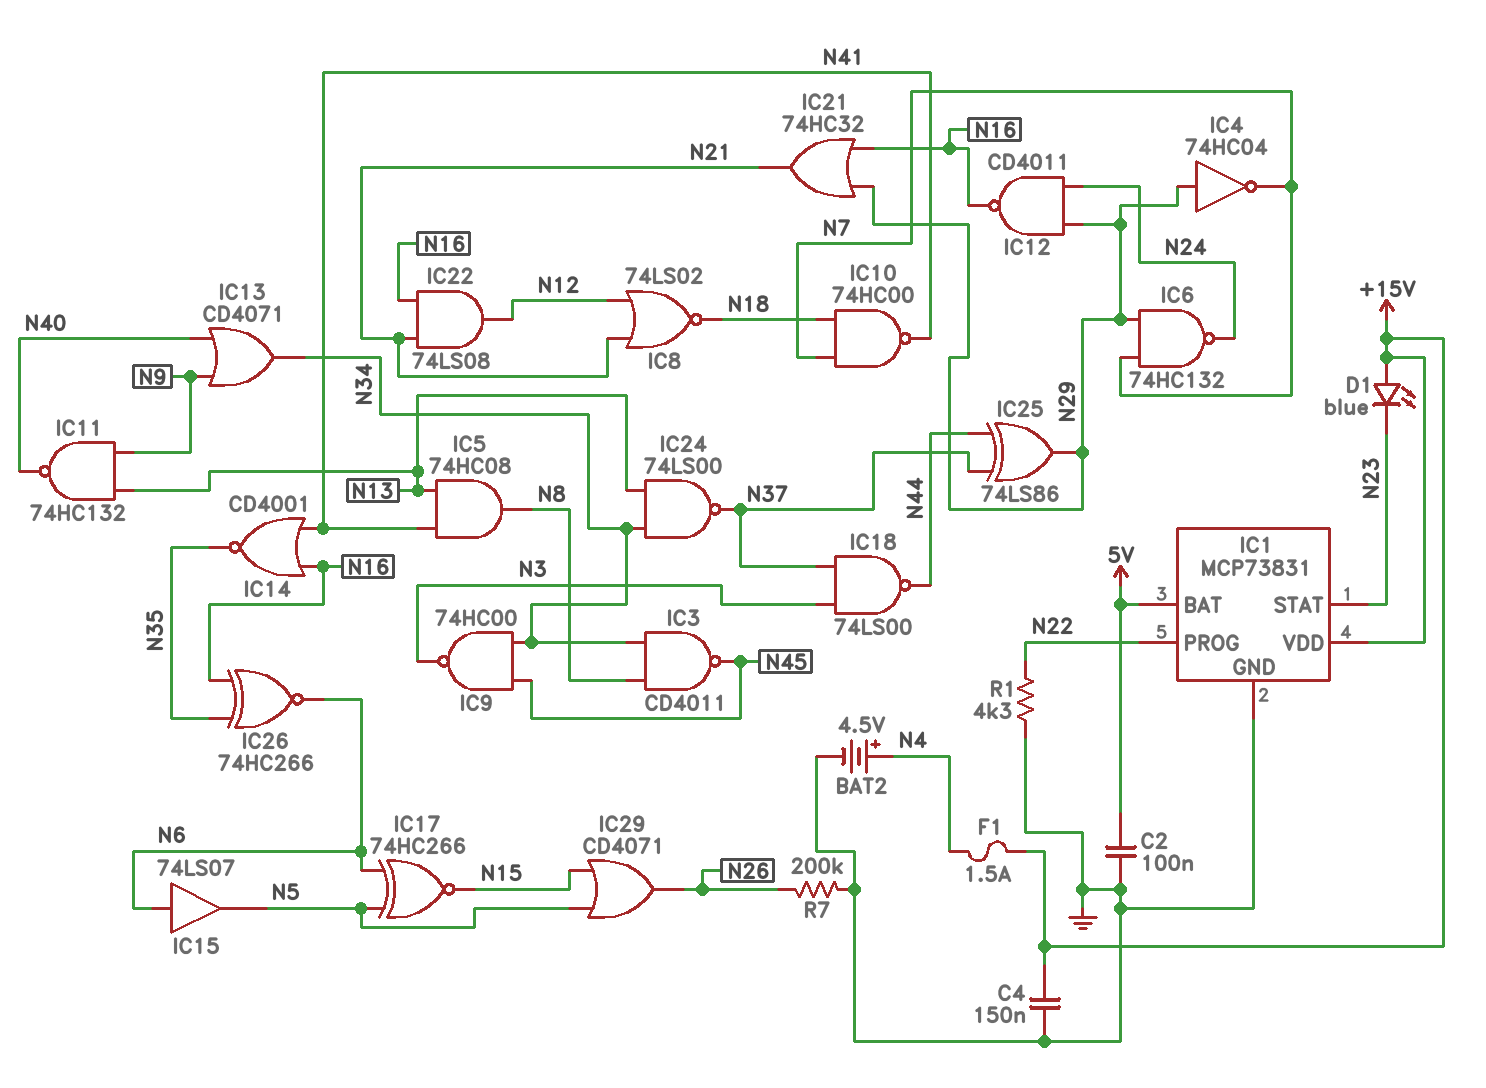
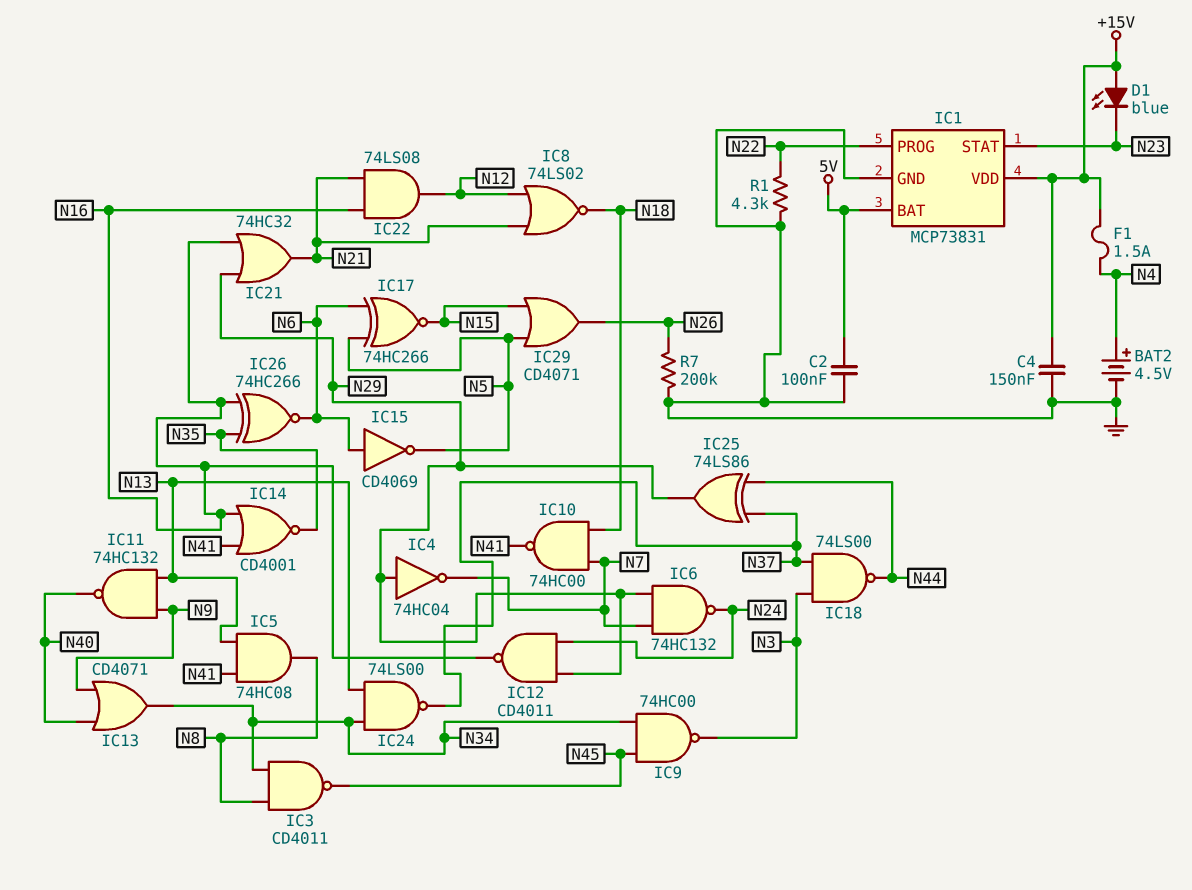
IC15: buffer 74LS07 (in N6, out N5) -> NOT CD4069 (in N6, out N5)

